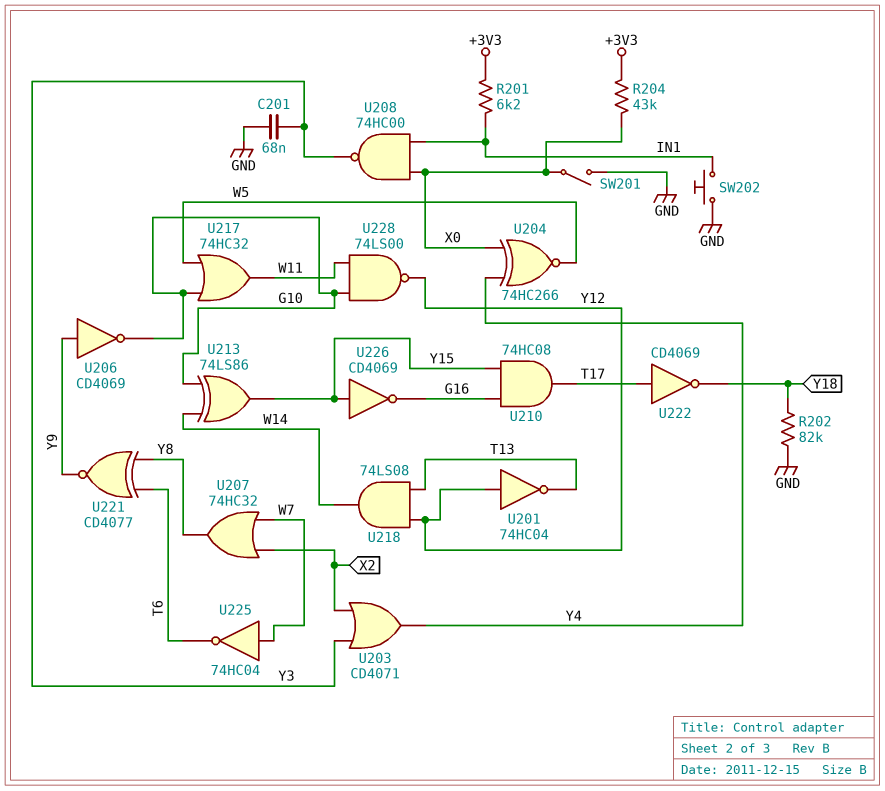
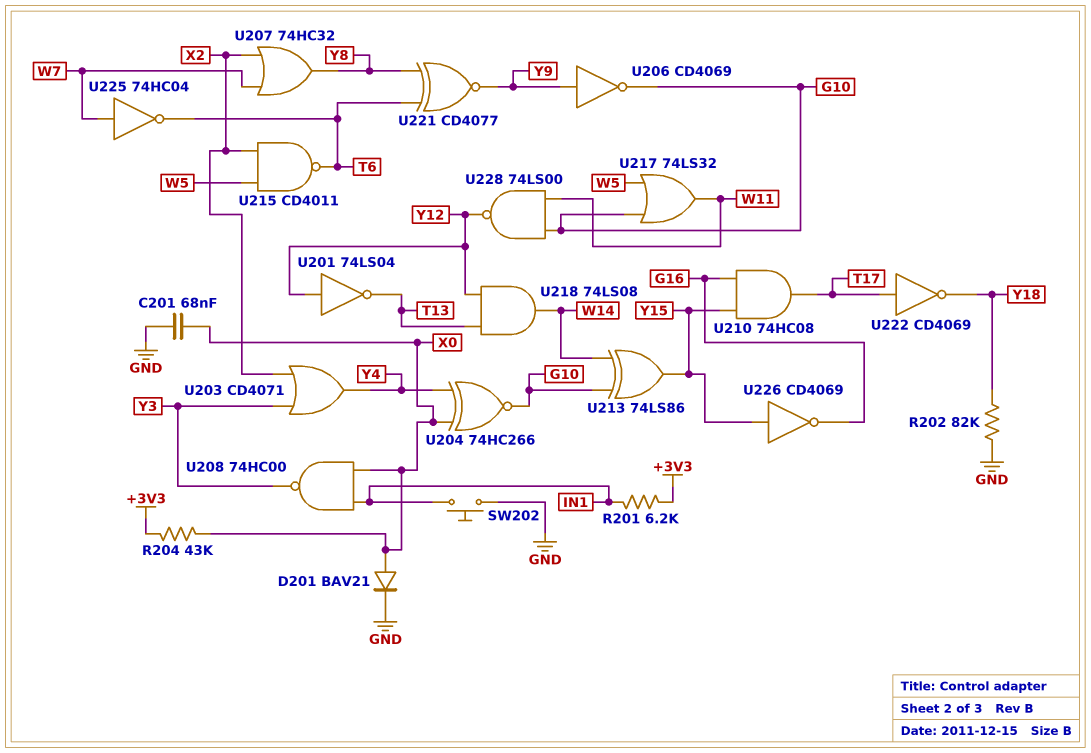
C201: 68nF (GND, Y3) -> 68nF (GND, X0)
D201: none -> diode BAV21 (A X0, K GND)
SW201: switch (GND, X0) -> none
U201: NOT 74HC04 (in Y12, out T13) -> NOT 74LS04 (in Y12, out T13)
U204: XNOR 74HC266 (in X0, in Y4, out W5) -> XNOR 74HC266 (in X0, in Y4, out G10)
U215: none -> NAND CD4011 (in W5, in X2, out T6)
U217: OR 74HC32 (in G10, in W5, out W11) -> OR 74LS32 (in G10, in W5, out W11)

